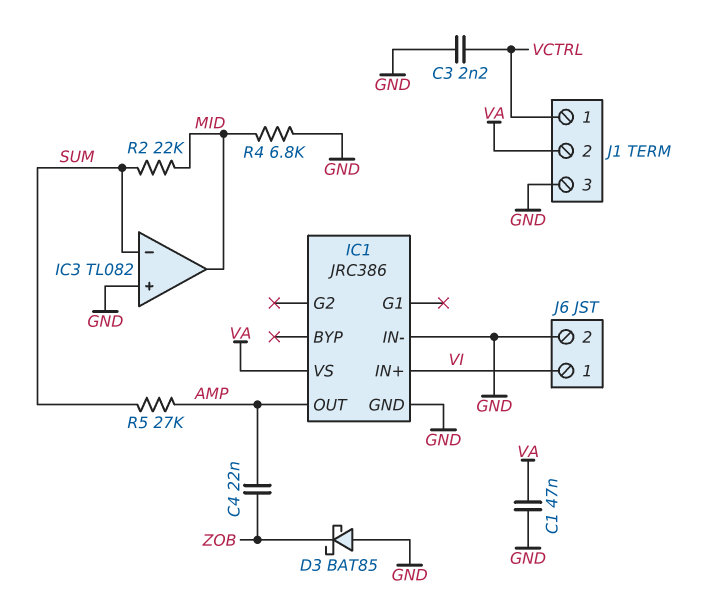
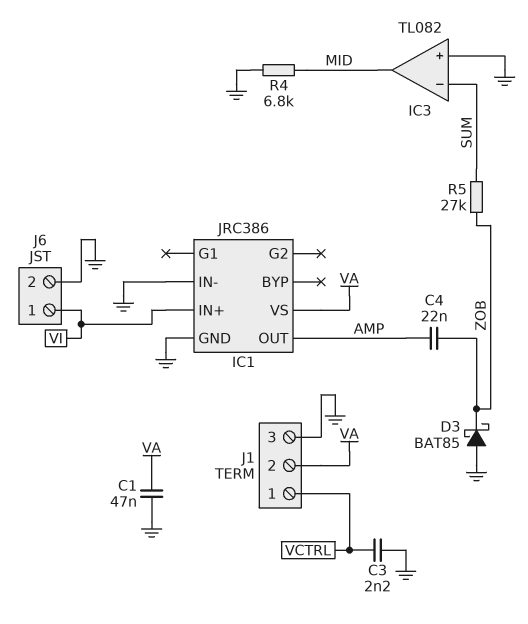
R2: 22k (MID, SUM) -> none
R5: 27k (AMP, SUM) -> 27k (SUM, ZOB)

